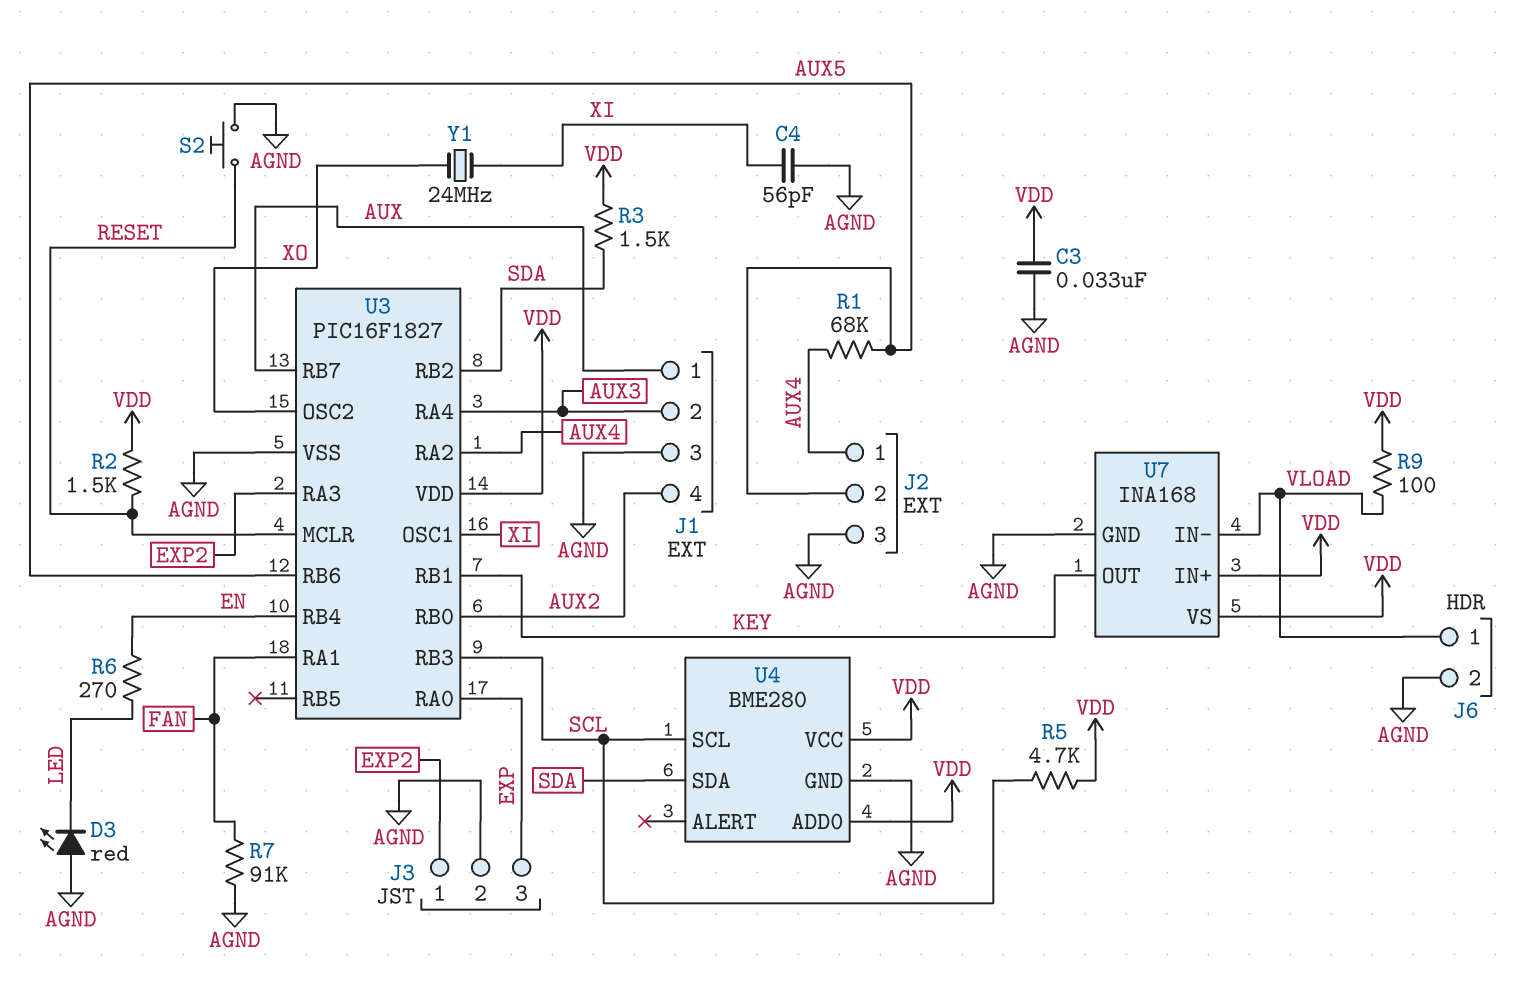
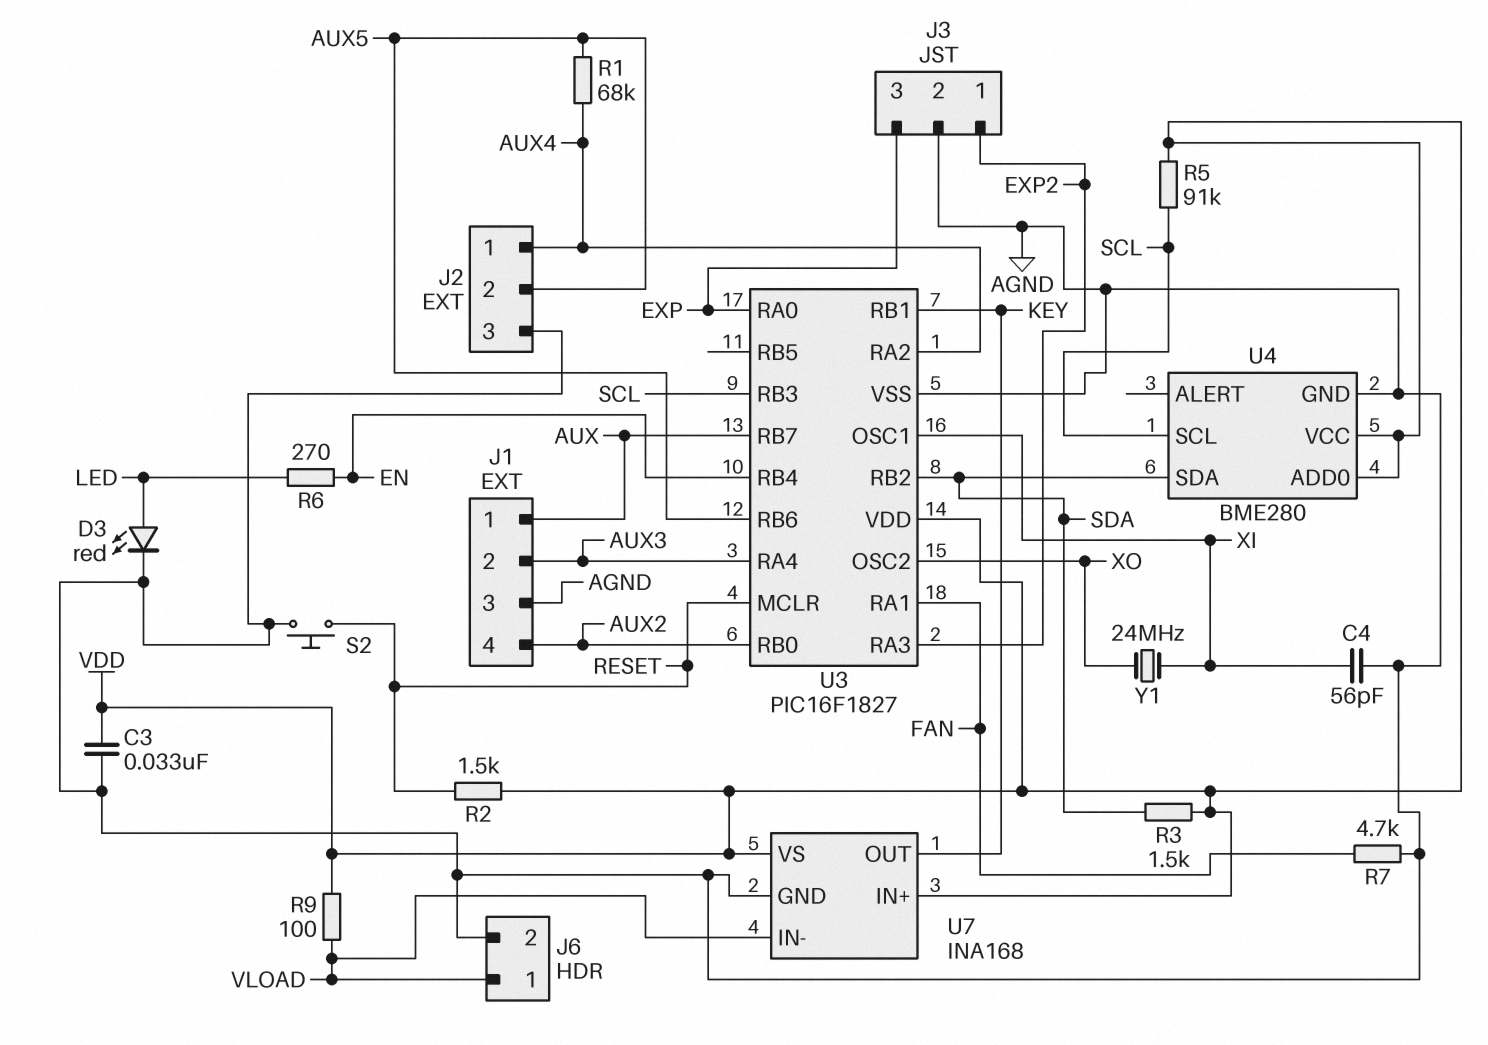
D3: LED red (A AGND, K LED) -> LED red (A LED, K AGND)
R5: 4.7k (SCL, VDD) -> 91k (SCL, VDD)
R7: 91k (AGND, FAN) -> 4.7k (AGND, FAN)

